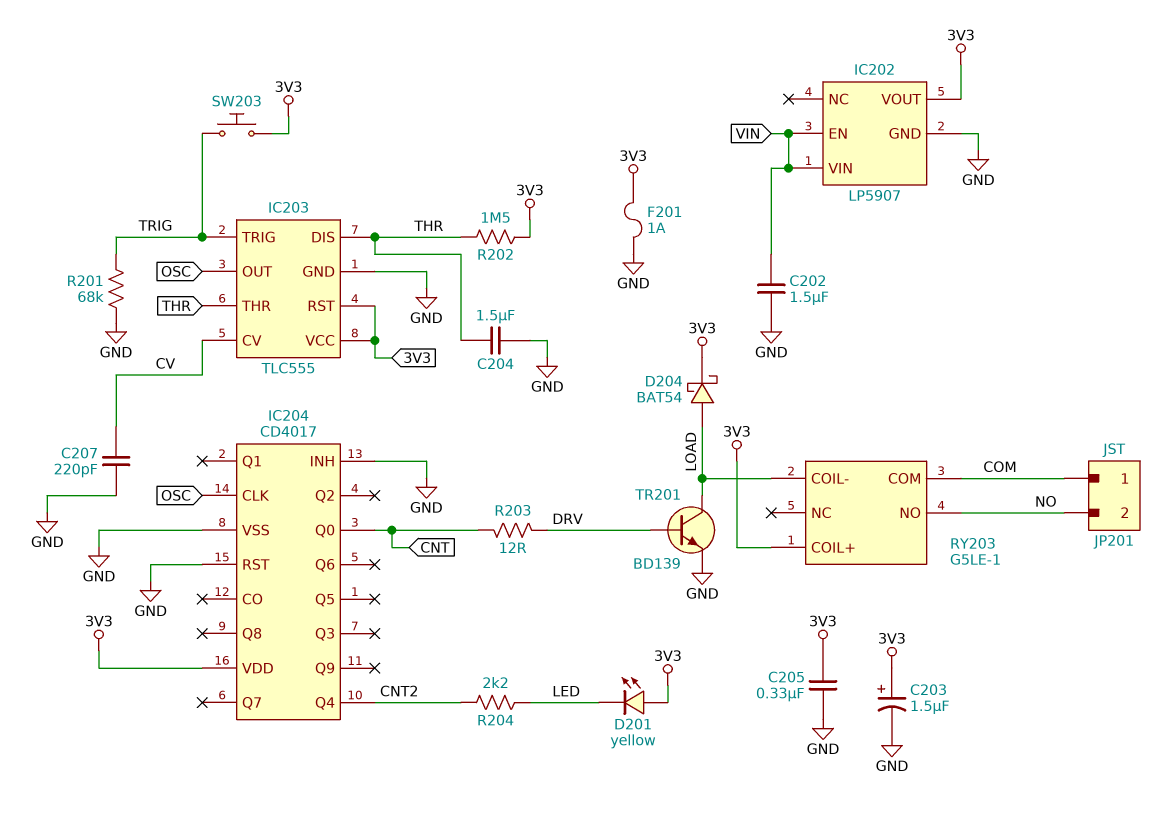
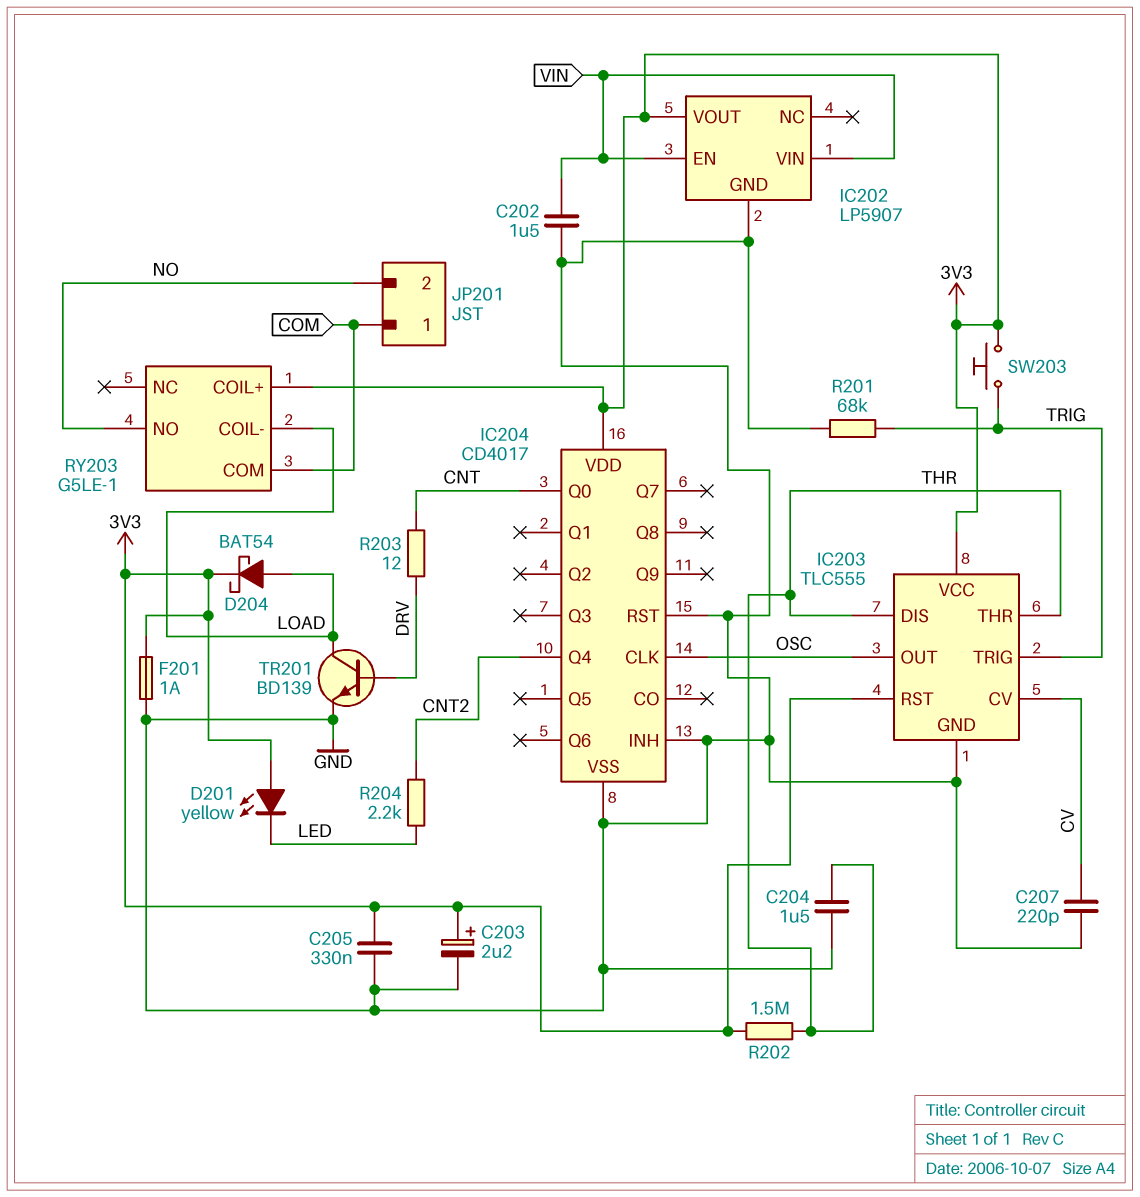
C203: 1.5uF (plus 3V3, minus GND) -> 2.2uF (plus 3V3, minus GND)

